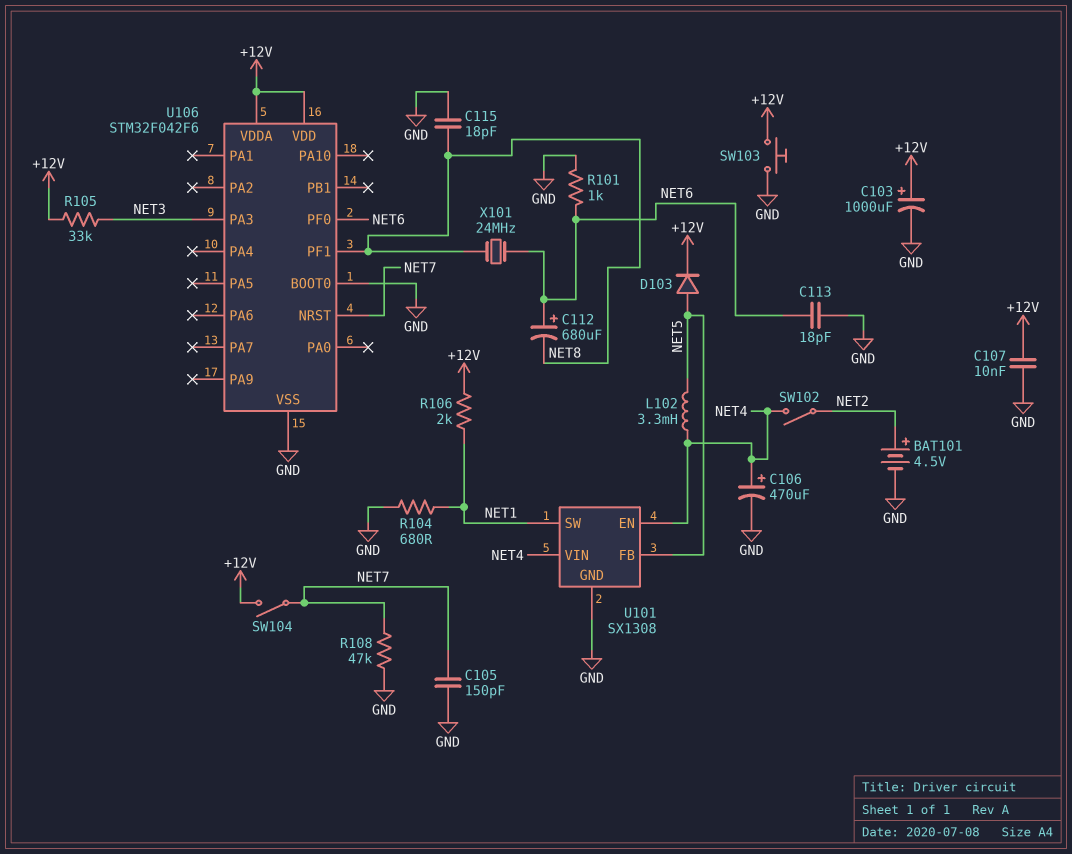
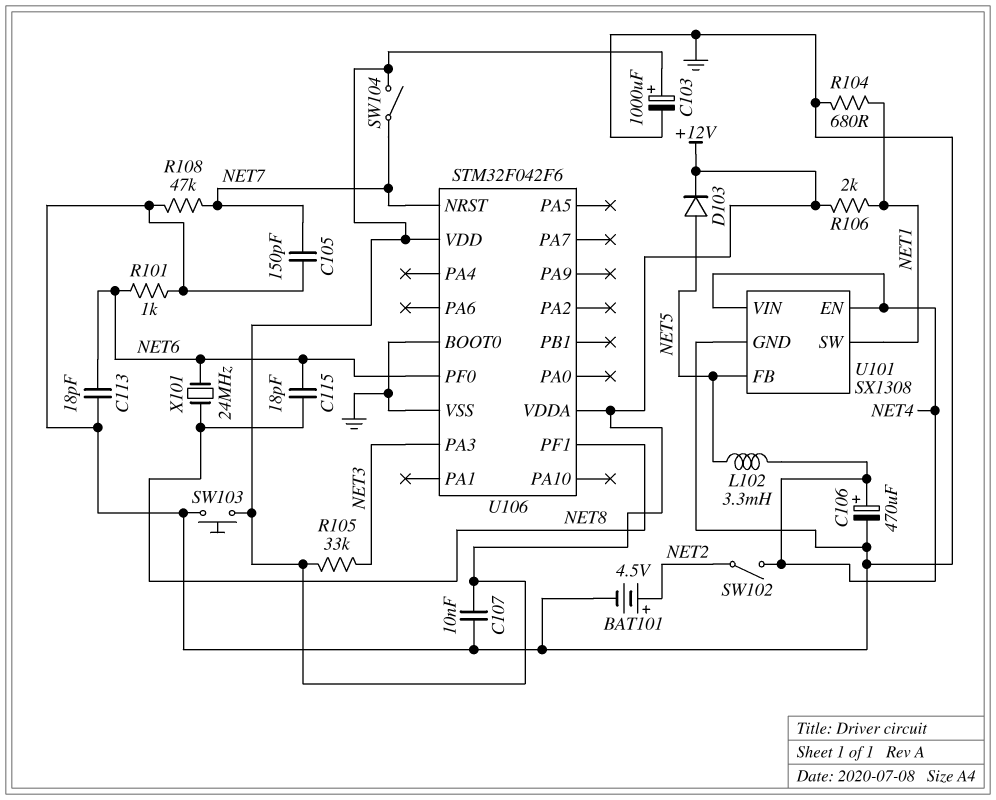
C112: 680uF (plus NET6, minus NET8) -> none
C115: 18pF (GND, NET8) -> 18pF (NET6, NET8)

